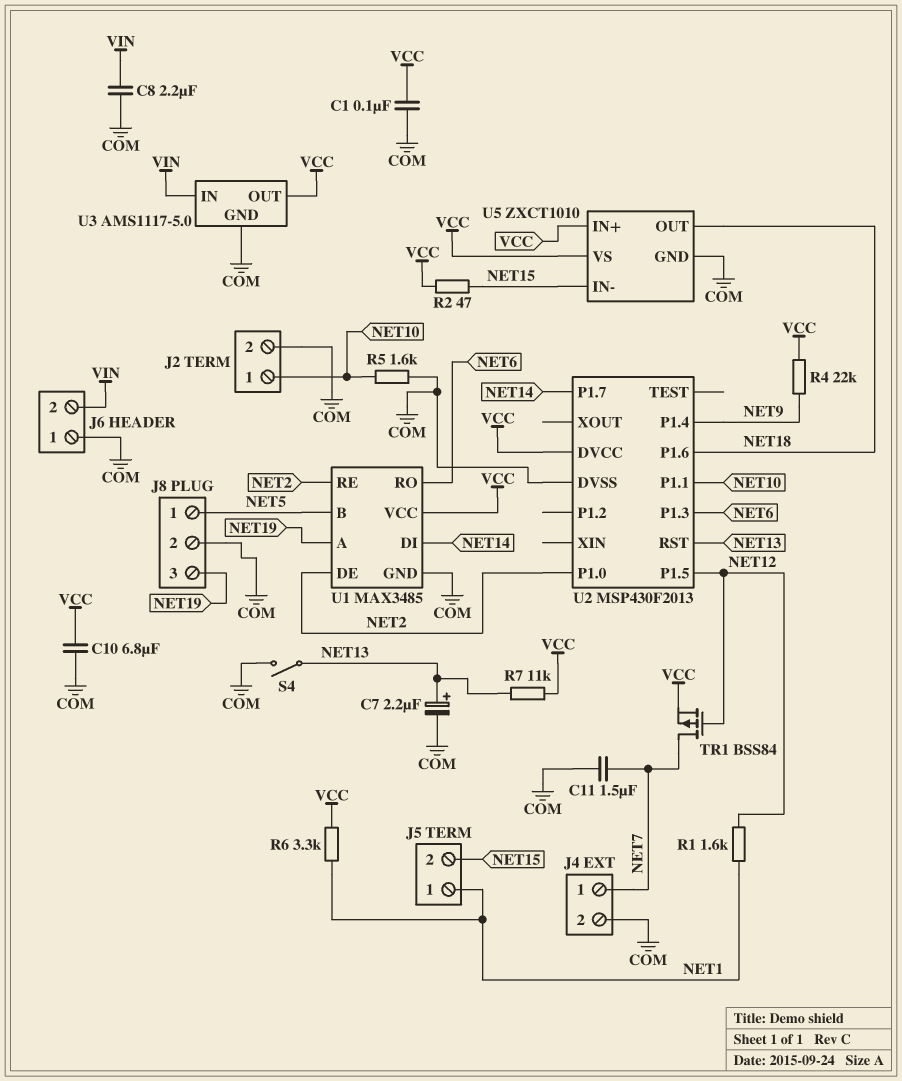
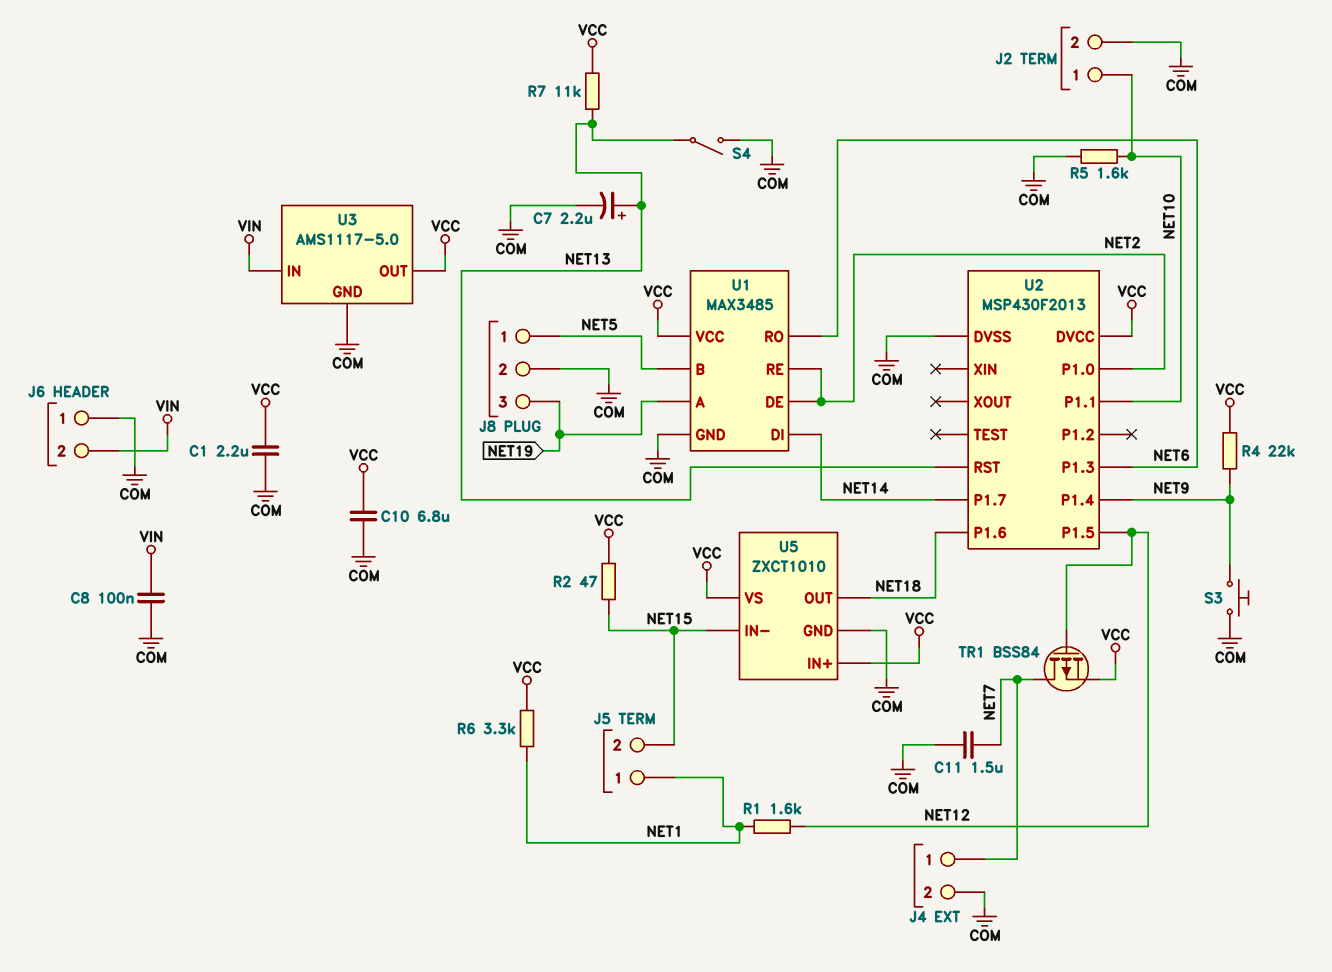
C1: 100nF (COM, VCC) -> 2.2uF (COM, VCC)
C8: 2.2uF (COM, VIN) -> 100nF (COM, VIN)
S3: none -> button (COM, NET9)

